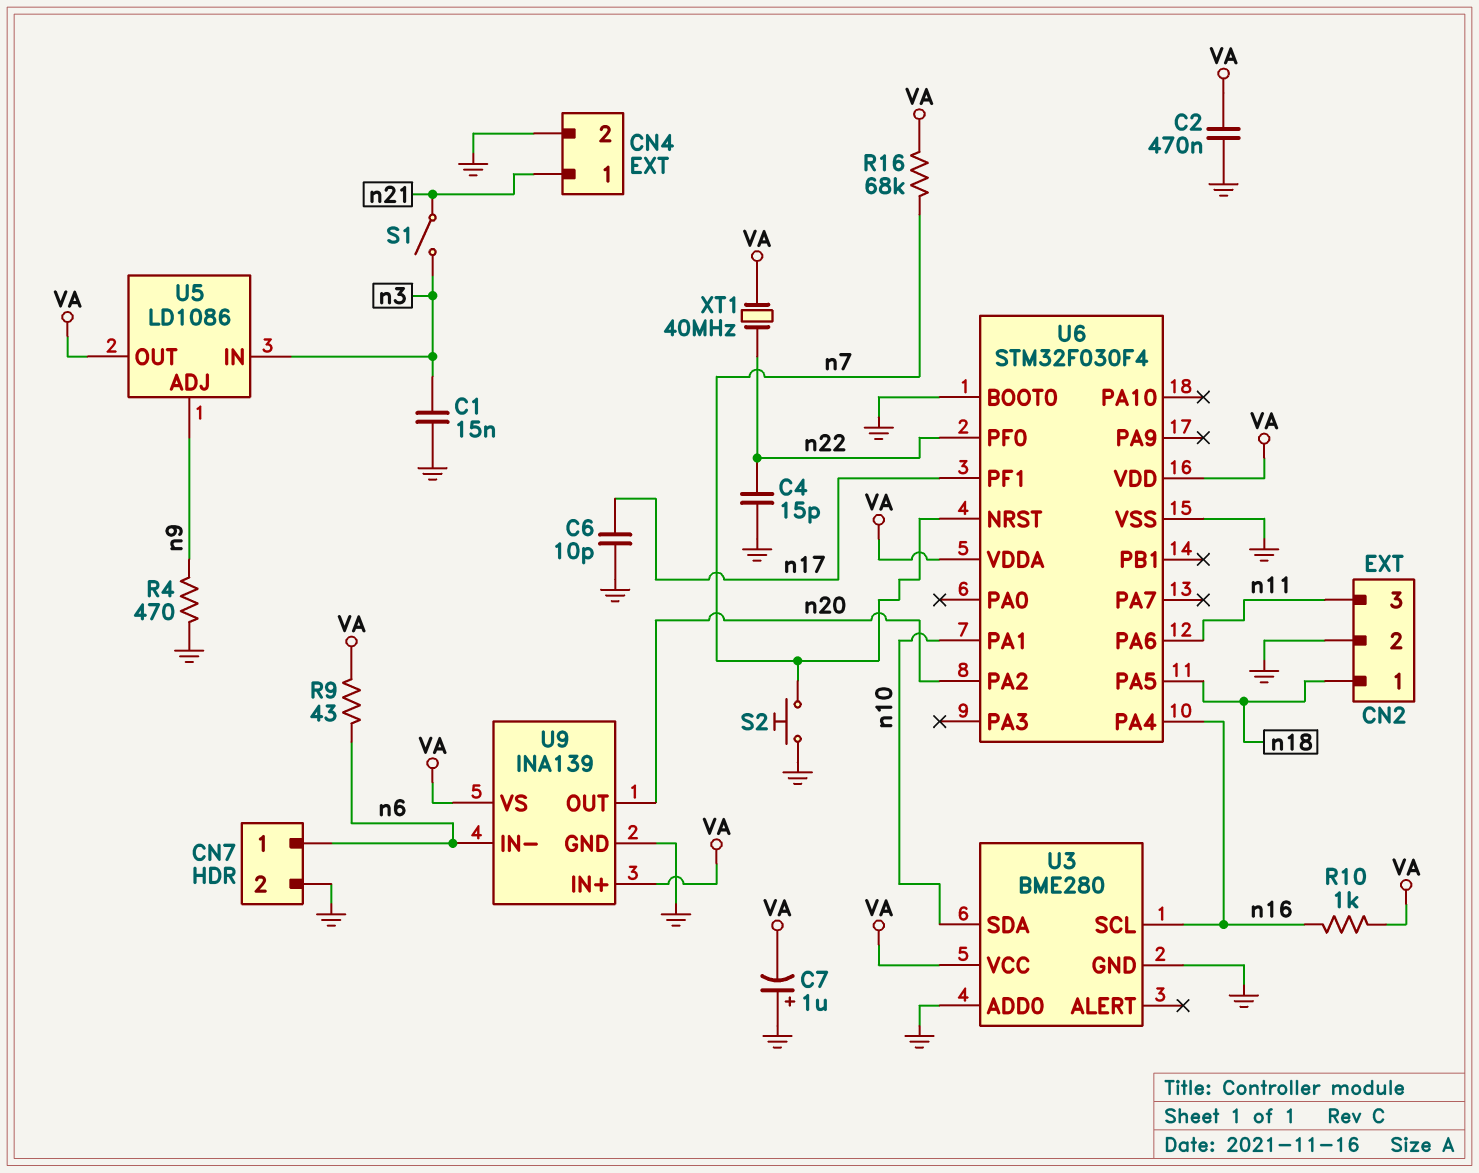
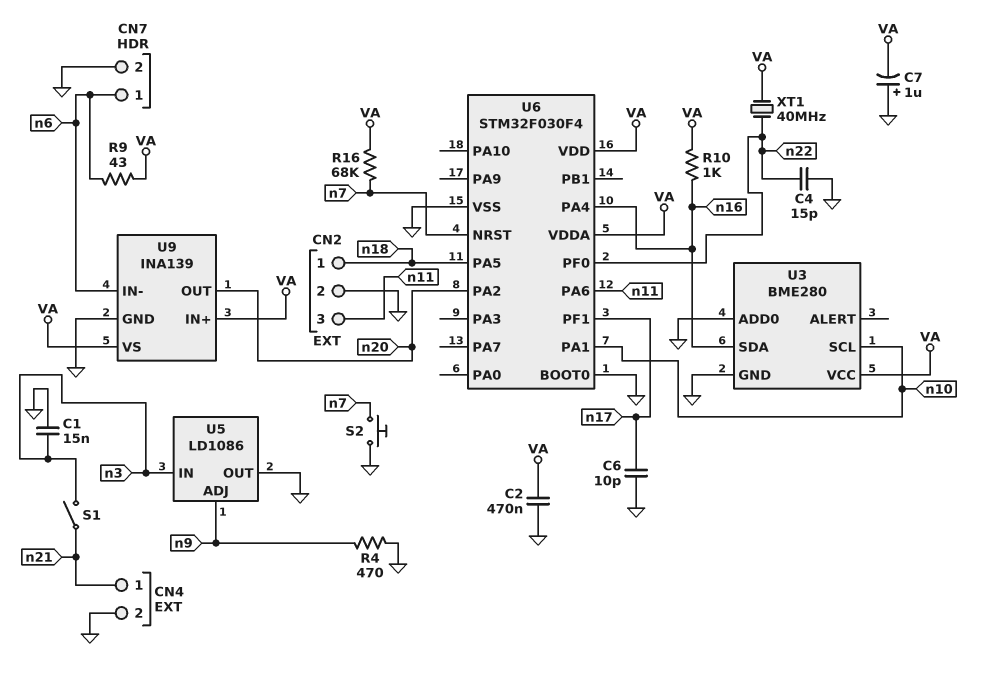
U3 pin SCL: n16 -> n10
U3 pin SDA: n10 -> n16
U5 pin OUT: VA -> GND

